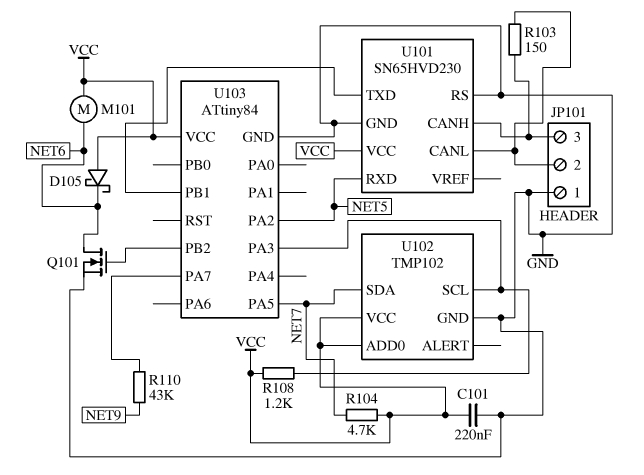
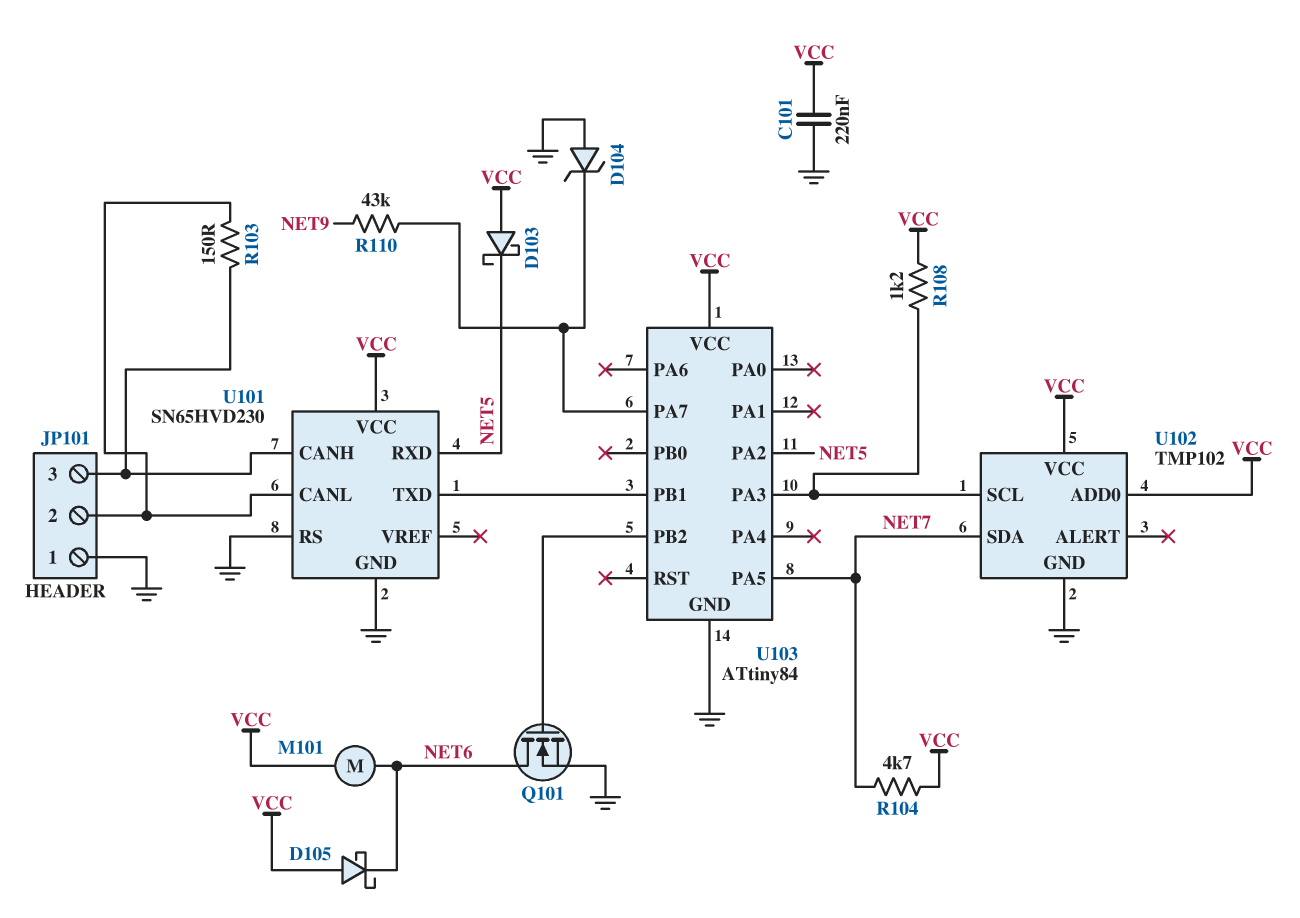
D103: none -> schottky (A VCC, K NET5)
D104: none -> zener (A GND, K U103/PA7)

